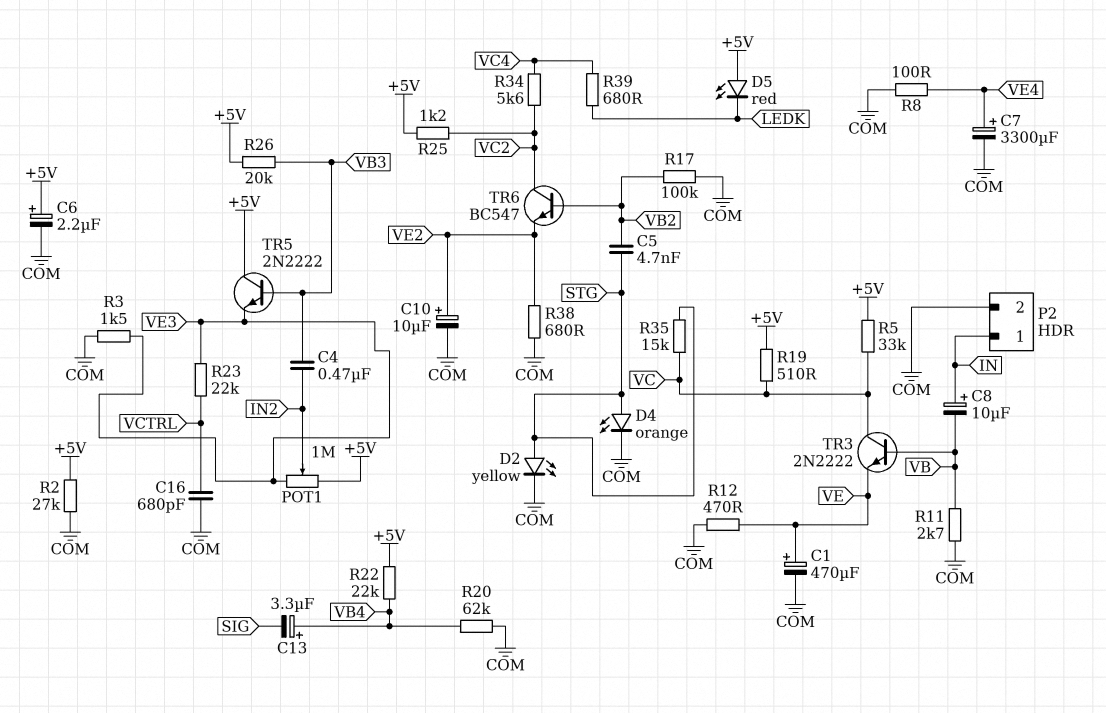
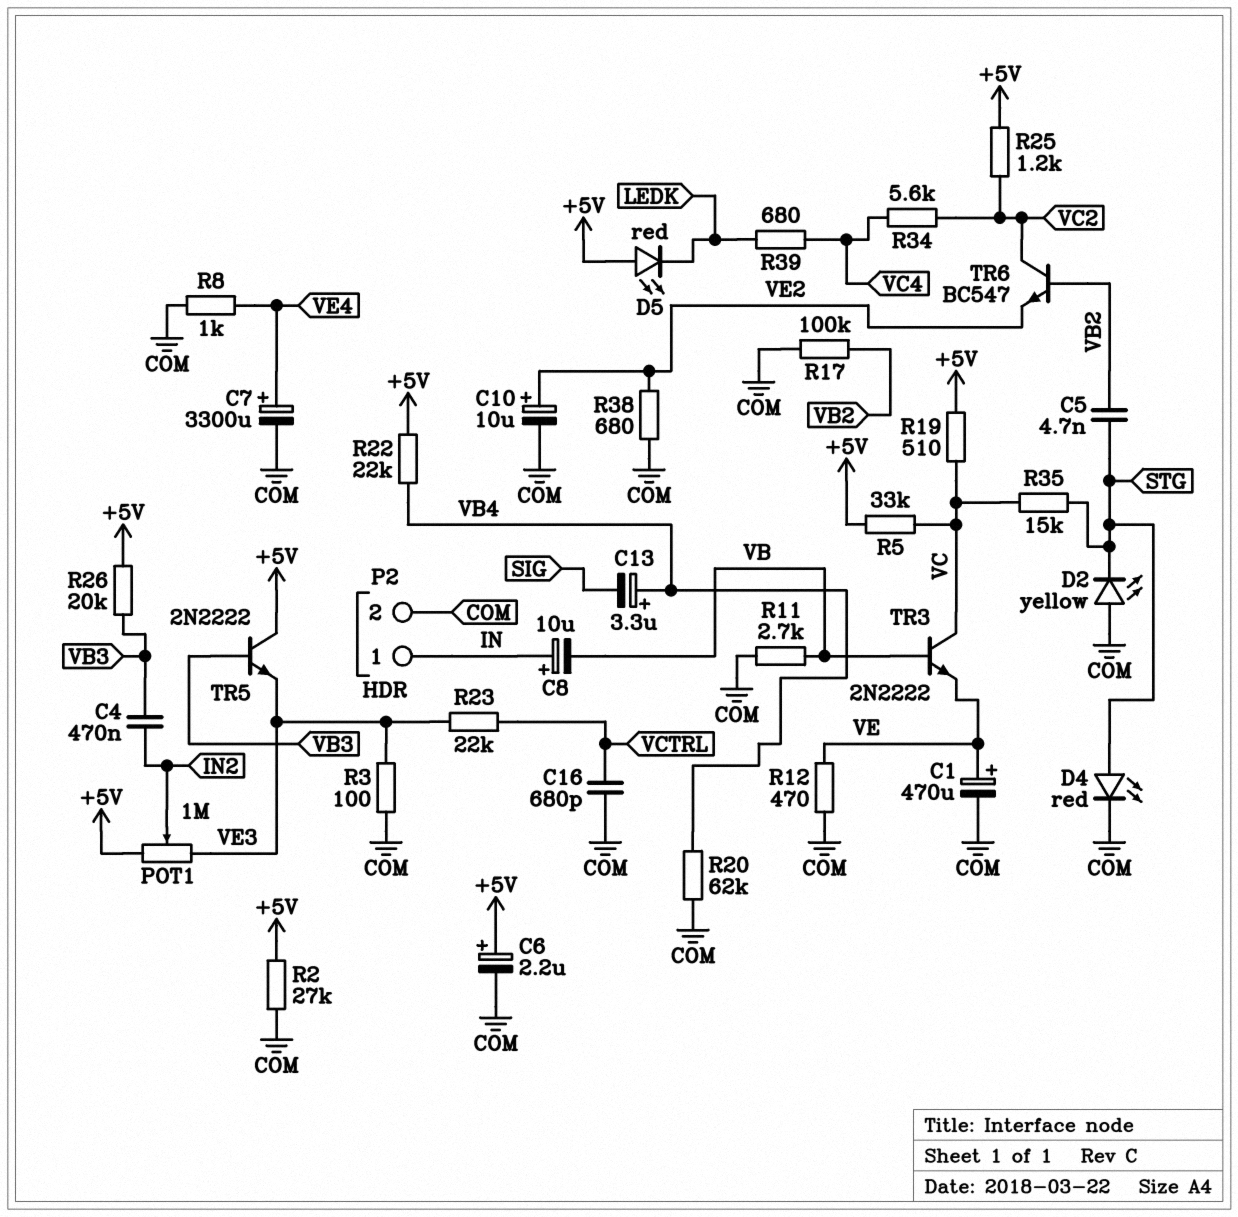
D2: LED yellow (A STG, K COM) -> LED yellow (A COM, K STG)
D4: LED orange (A STG, K COM) -> LED red (A STG, K COM)
R3: 1.5k (COM, VE3) -> 100 (COM, VE3)
R8: 100 (COM, VE4) -> 1k (COM, VE4)

